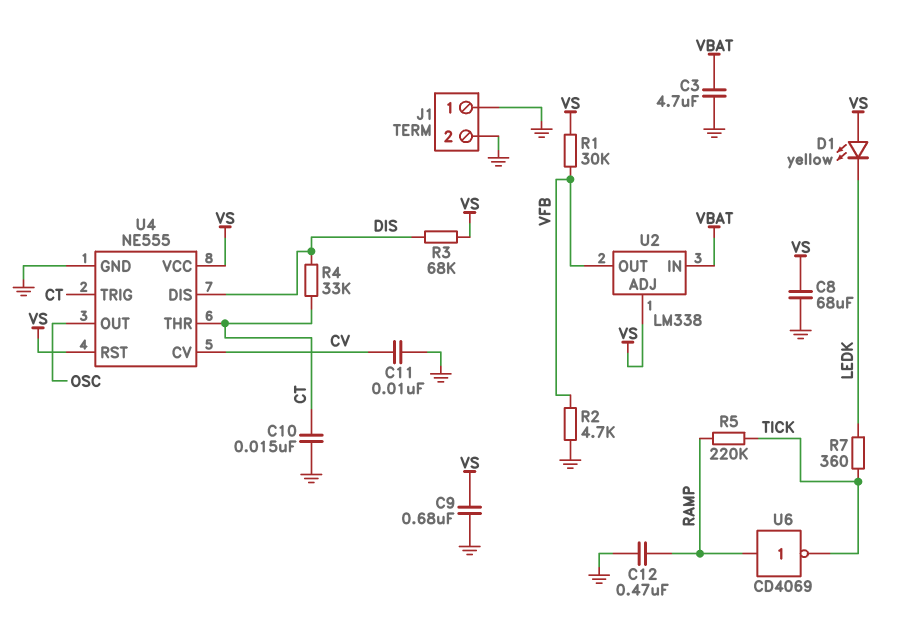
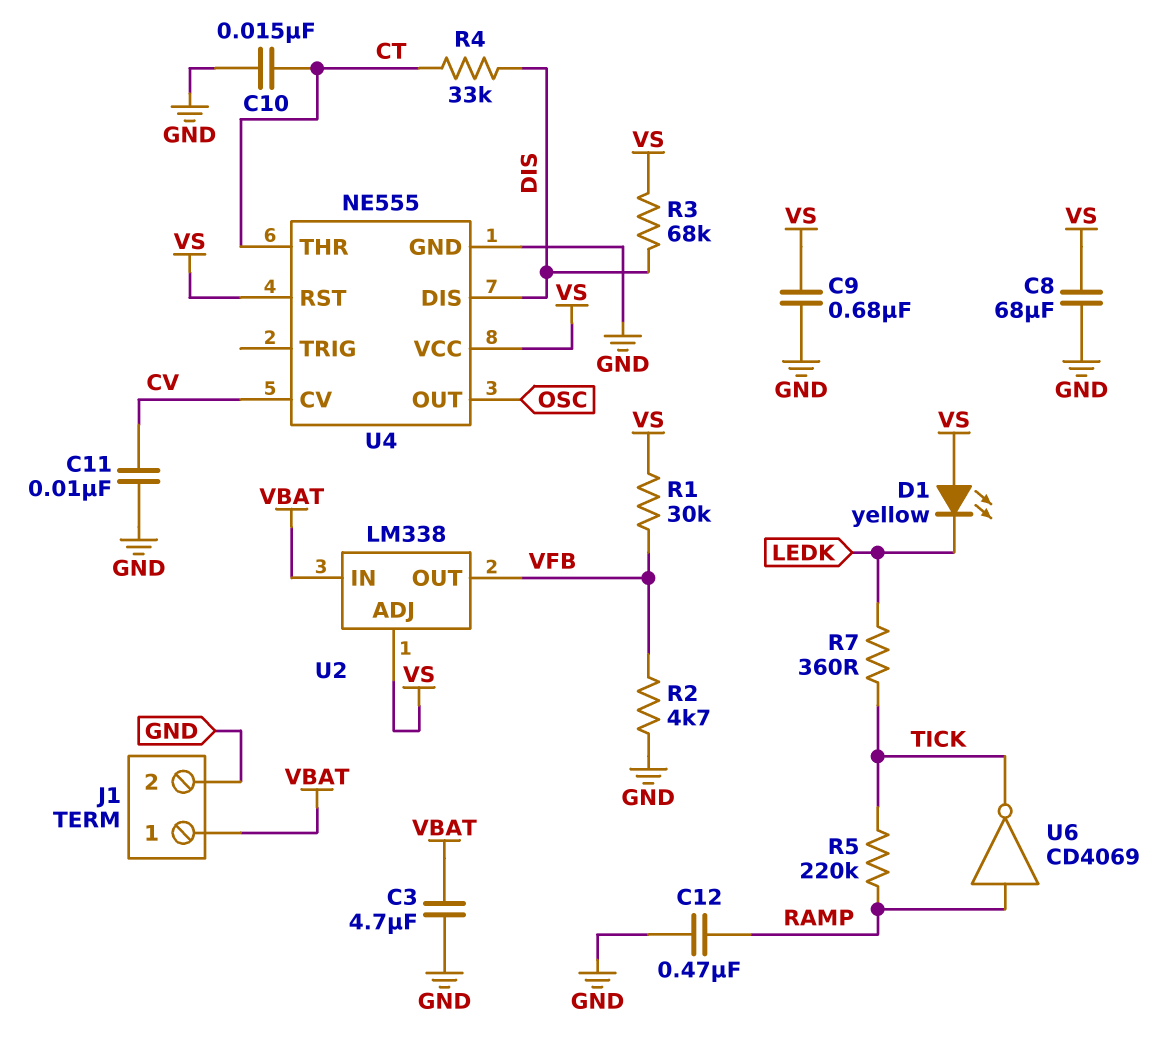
J1 pin 1: GND -> VBAT
U4 pin TRIG: CT -> none

